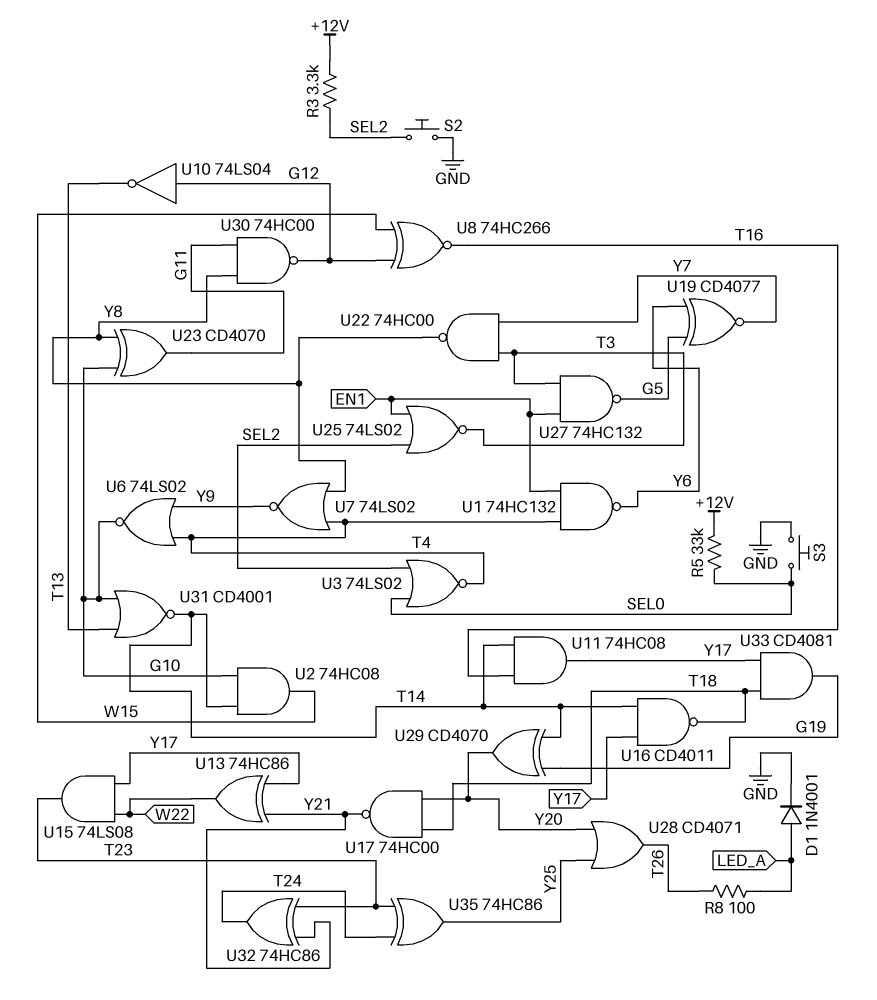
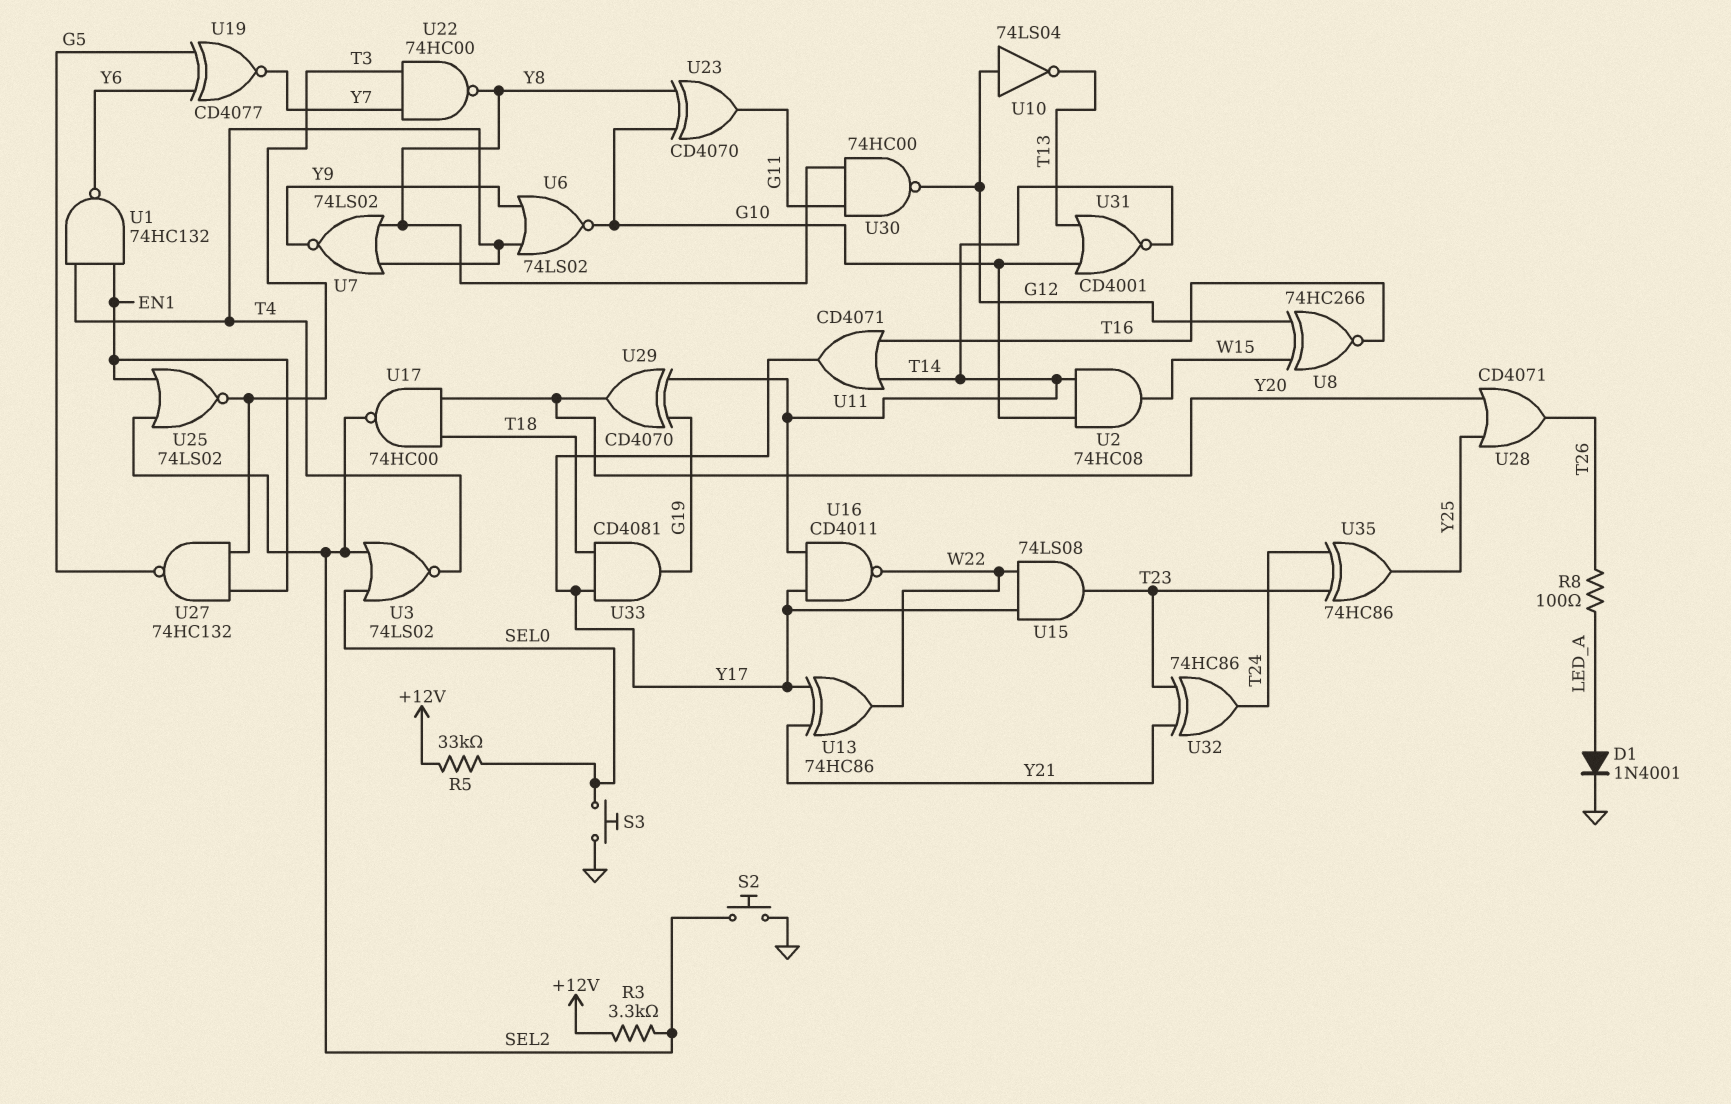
U11: AND 74HC08 (in T14, in T16, out Y17) -> OR CD4071 (in T14, in T16, out Y17)
U16: NAND CD4011 (in T14, in Y17, out T18) -> NAND CD4011 (in T14, in Y17, out W22)
U17: NAND 74HC00 (in T18, in Y20, out Y21) -> NAND 74HC00 (in T18, in Y20, out SEL2)

